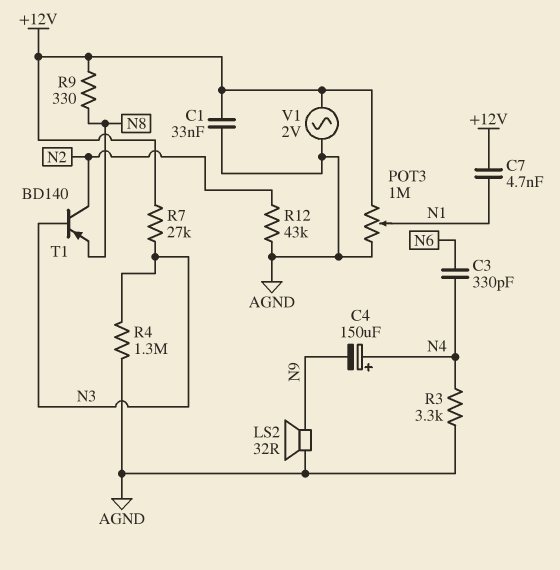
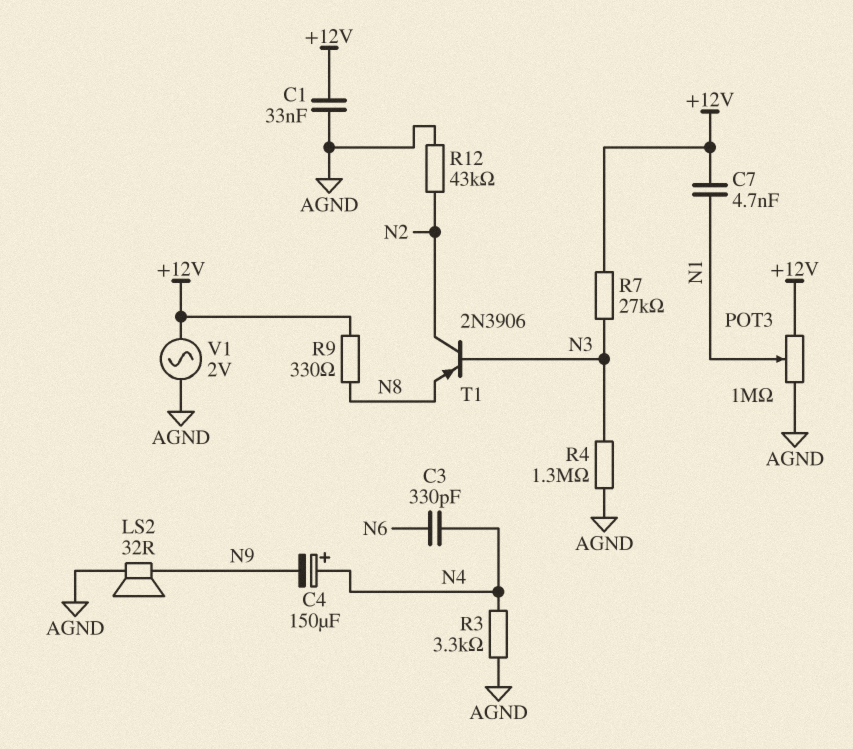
T1: PNP BD140 (B N3, C N2, E N8) -> PNP 2N3906 (B N3, C N2, E N8)

